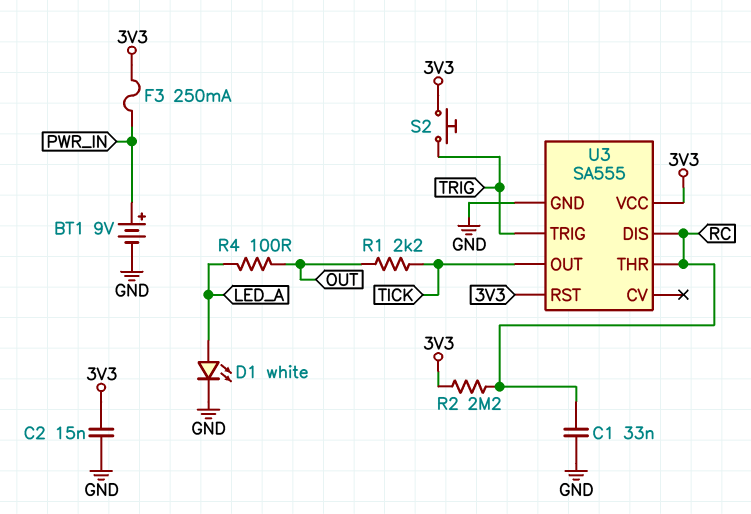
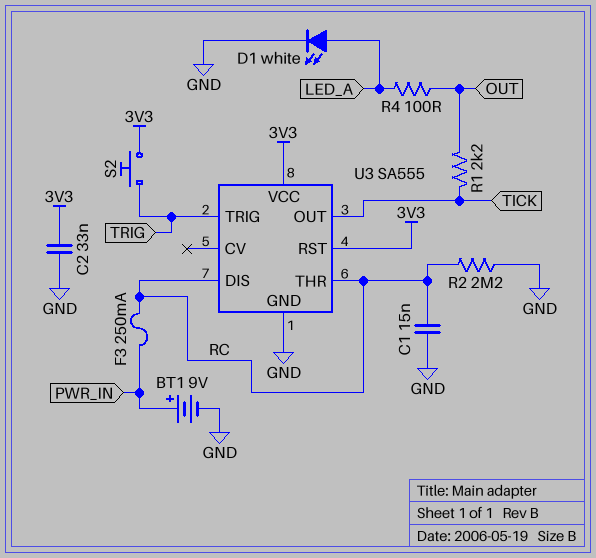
C1: 33nF (GND, RC) -> 15nF (GND, RC)
C2: 15nF (3V3, GND) -> 33nF (3V3, GND)
F3: 250mA (3V3, PWR_IN) -> 250mA (PWR_IN, RC)
R2: 2.2M (3V3, RC) -> 2.2M (GND, RC)

